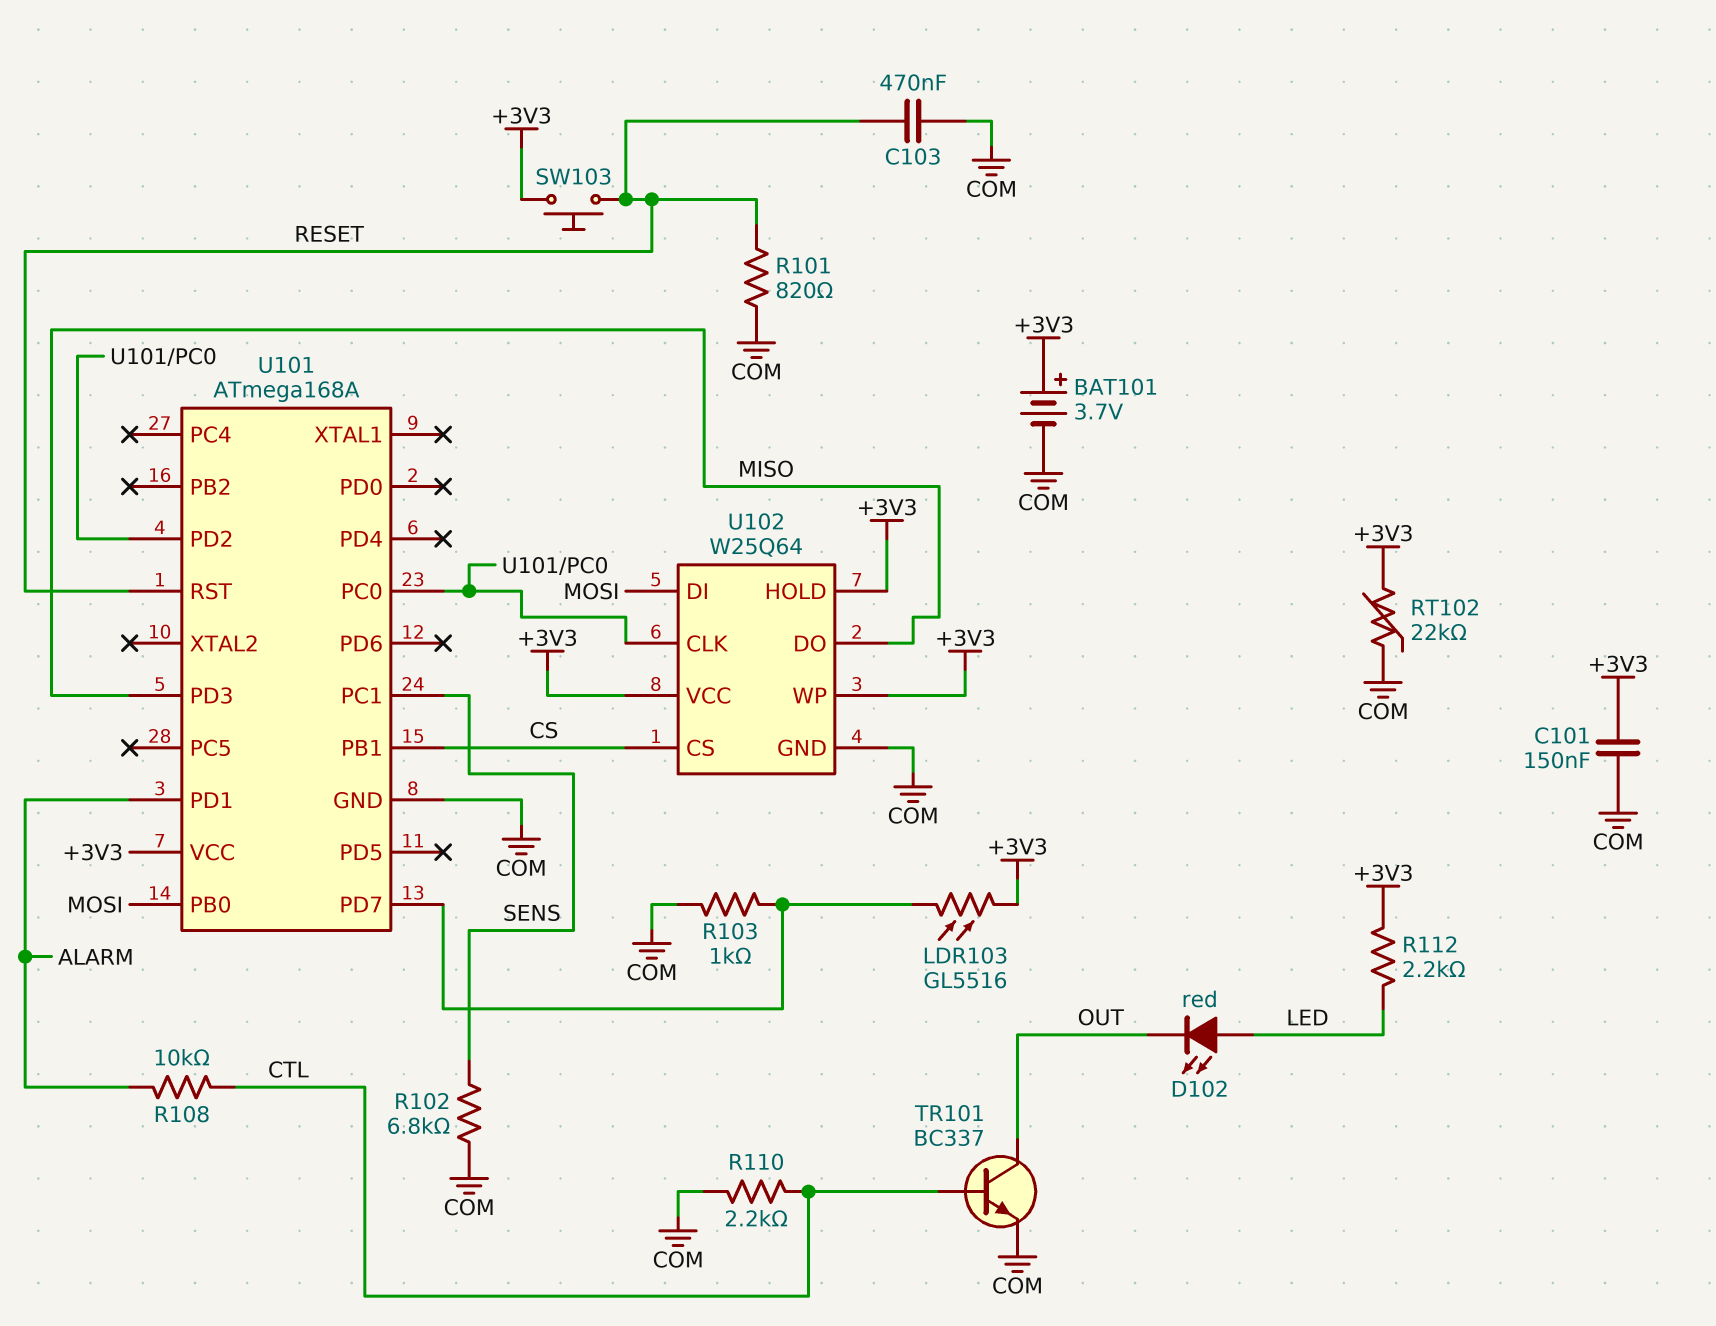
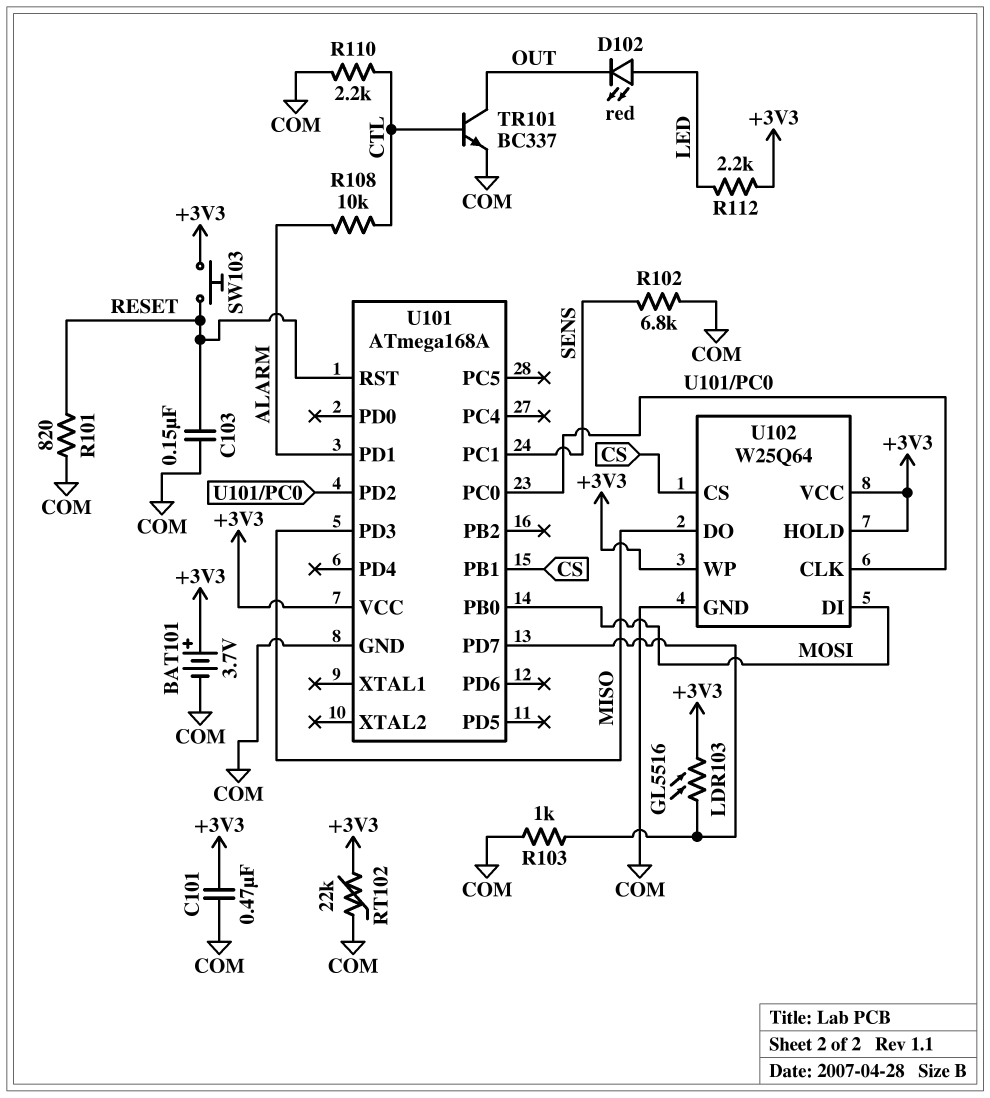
C101: 150nF (+3V3, COM) -> 470nF (+3V3, COM)
C103: 470nF (COM, RESET) -> 150nF (COM, RESET)

